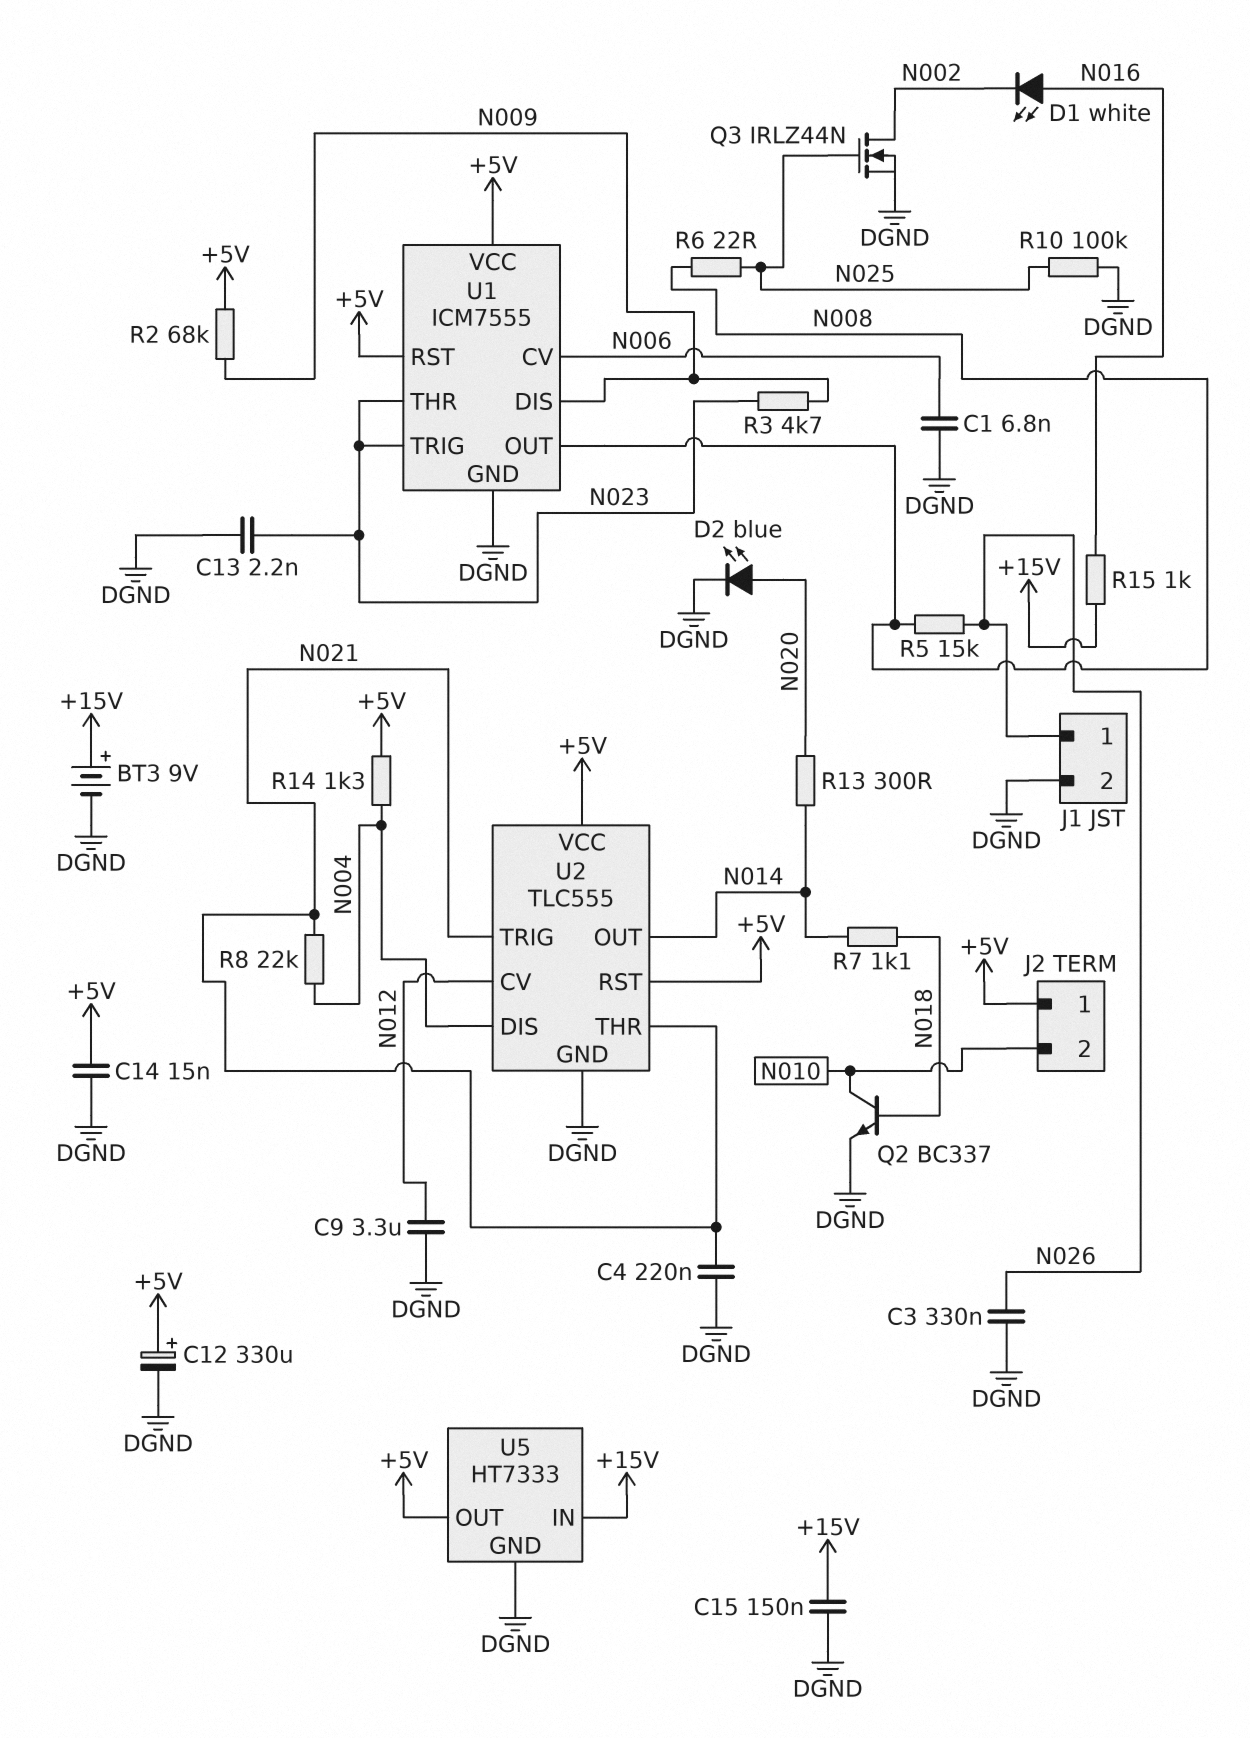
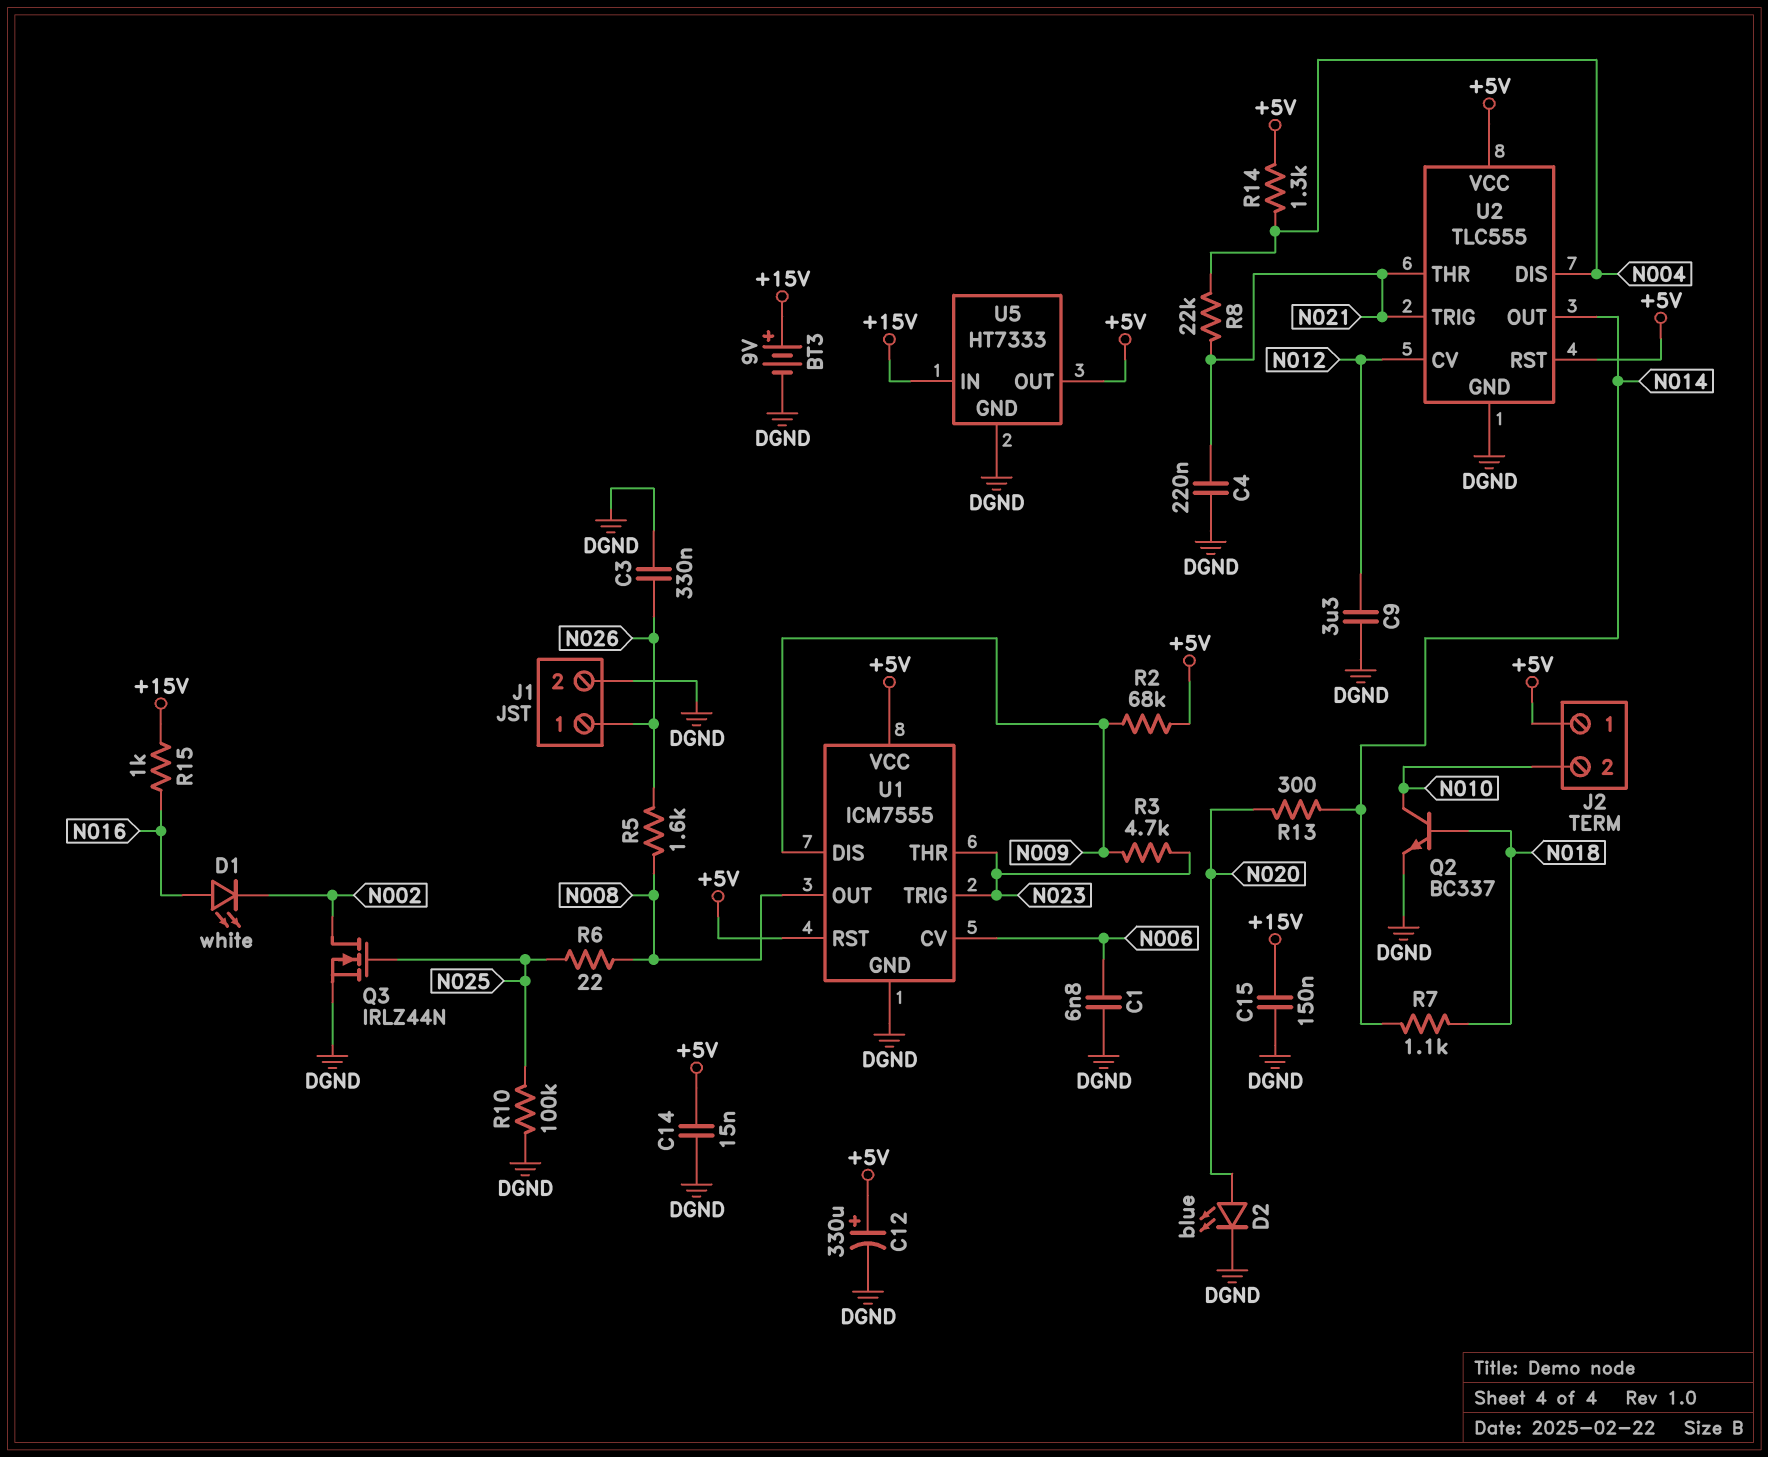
C13: 2.2nF (DGND, N023) -> none
R5: 15k (N008, N026) -> 1.6k (N008, N026)

